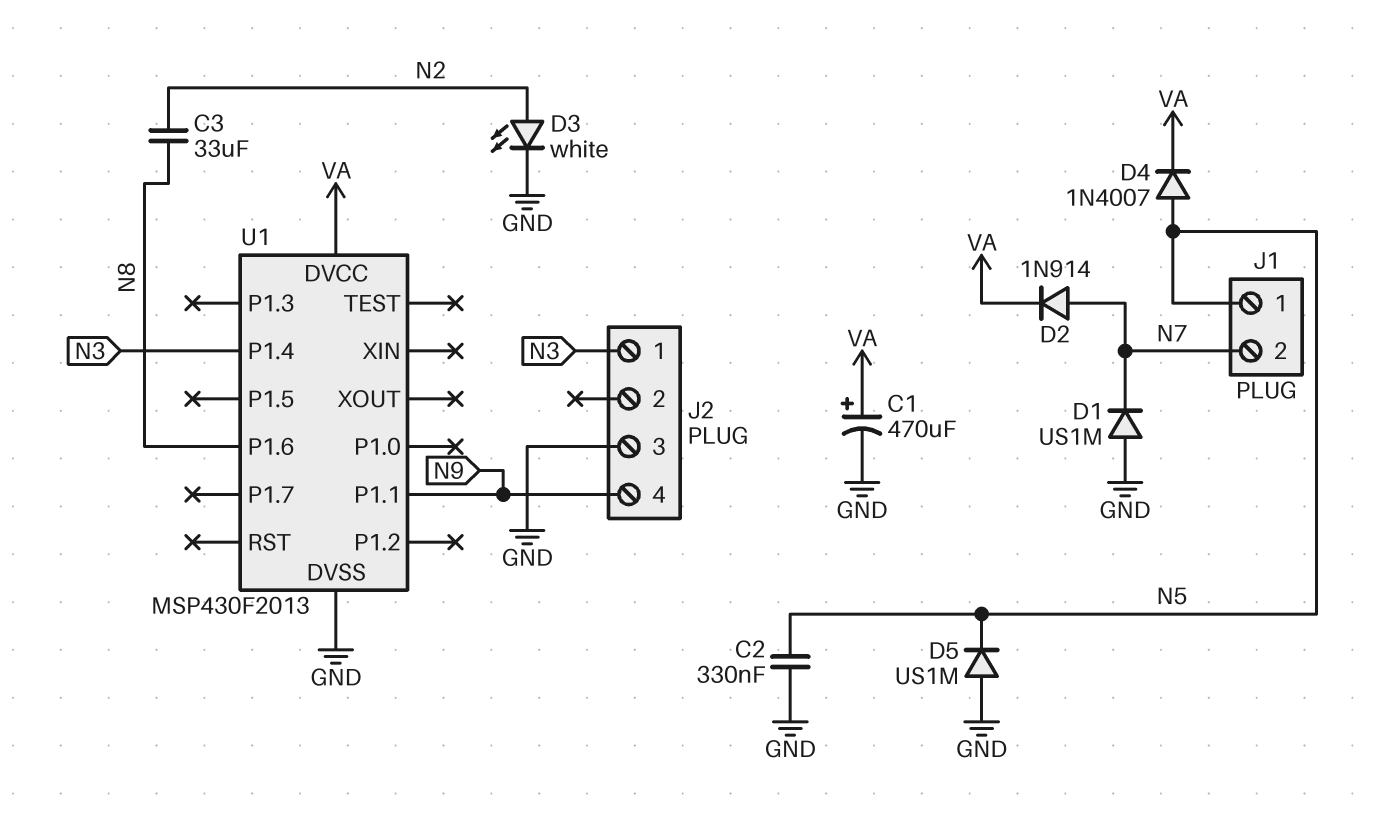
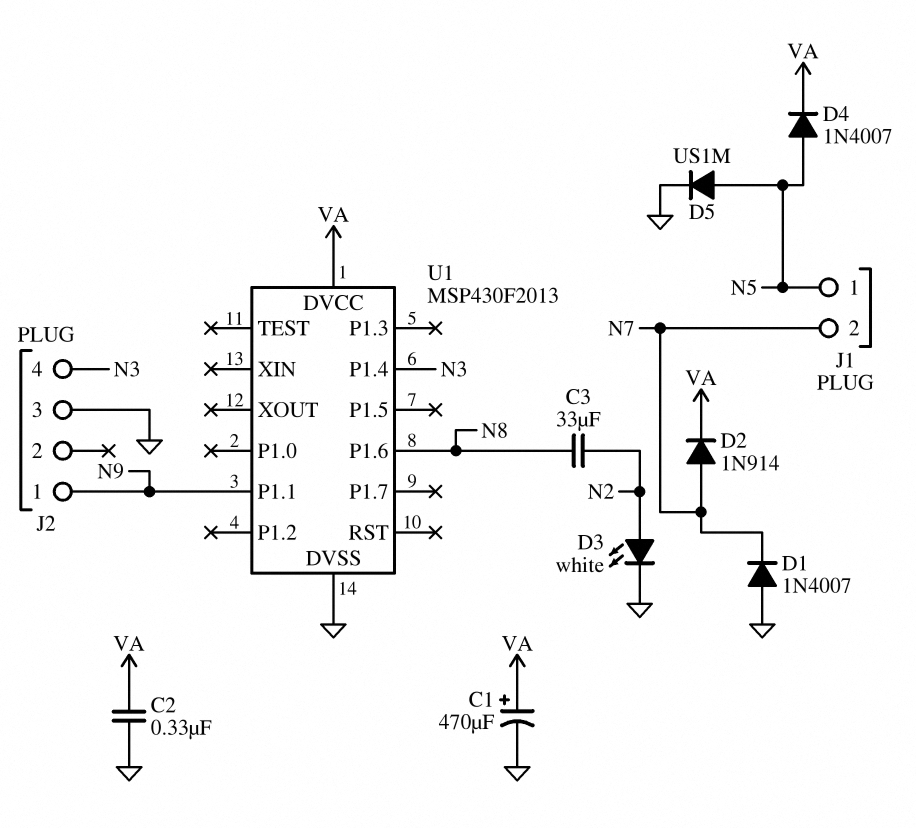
C2: 330nF (GND, N5) -> 330nF (GND, VA)
D1: diode US1M (A GND, K N7) -> diode 1N4007 (A GND, K N7)
D5: diode US1M (A GND, K N5) -> diode US1M (A N5, K GND)
J2 pin 1: N3 -> N9
J2 pin 4: N9 -> N3

